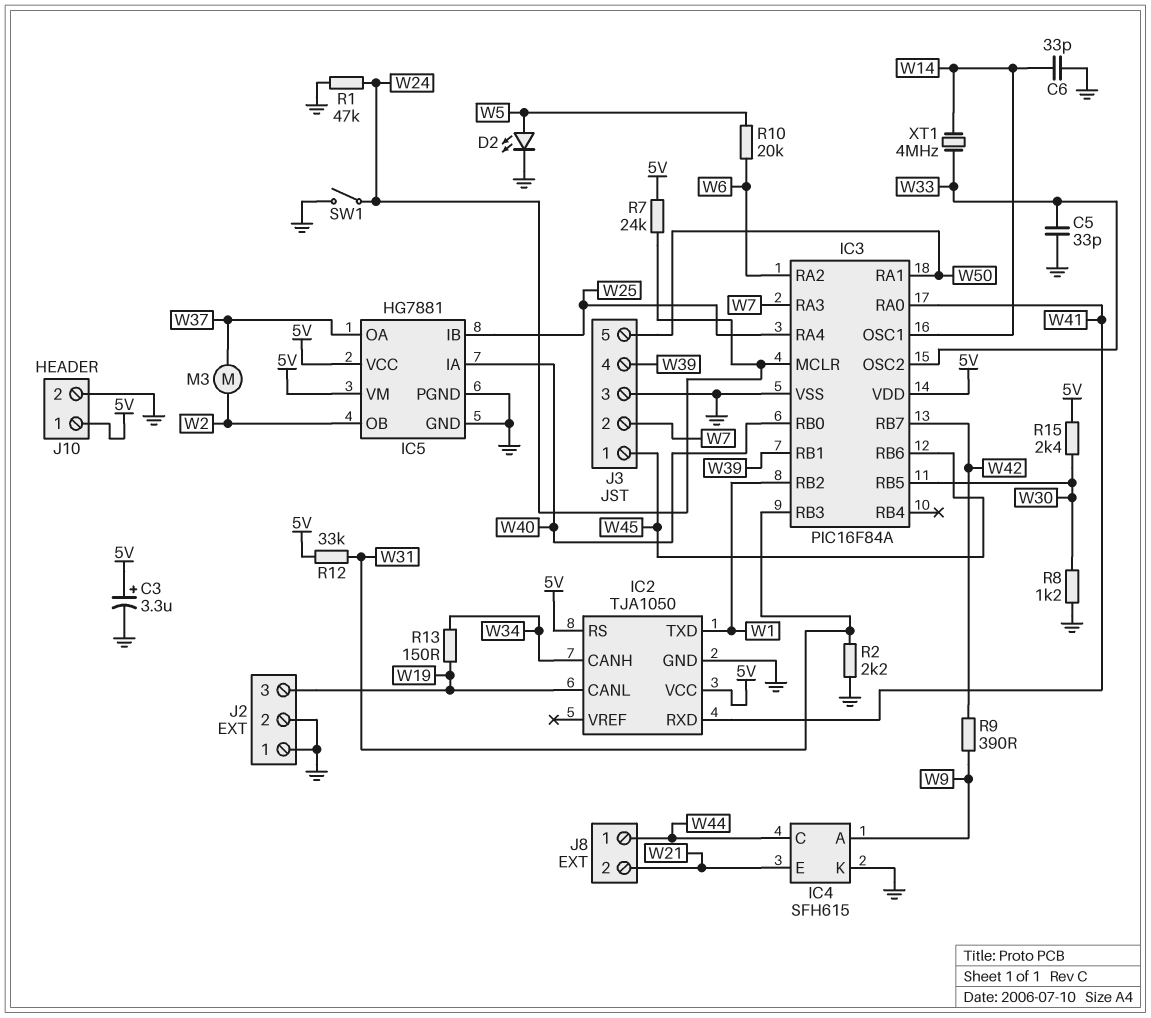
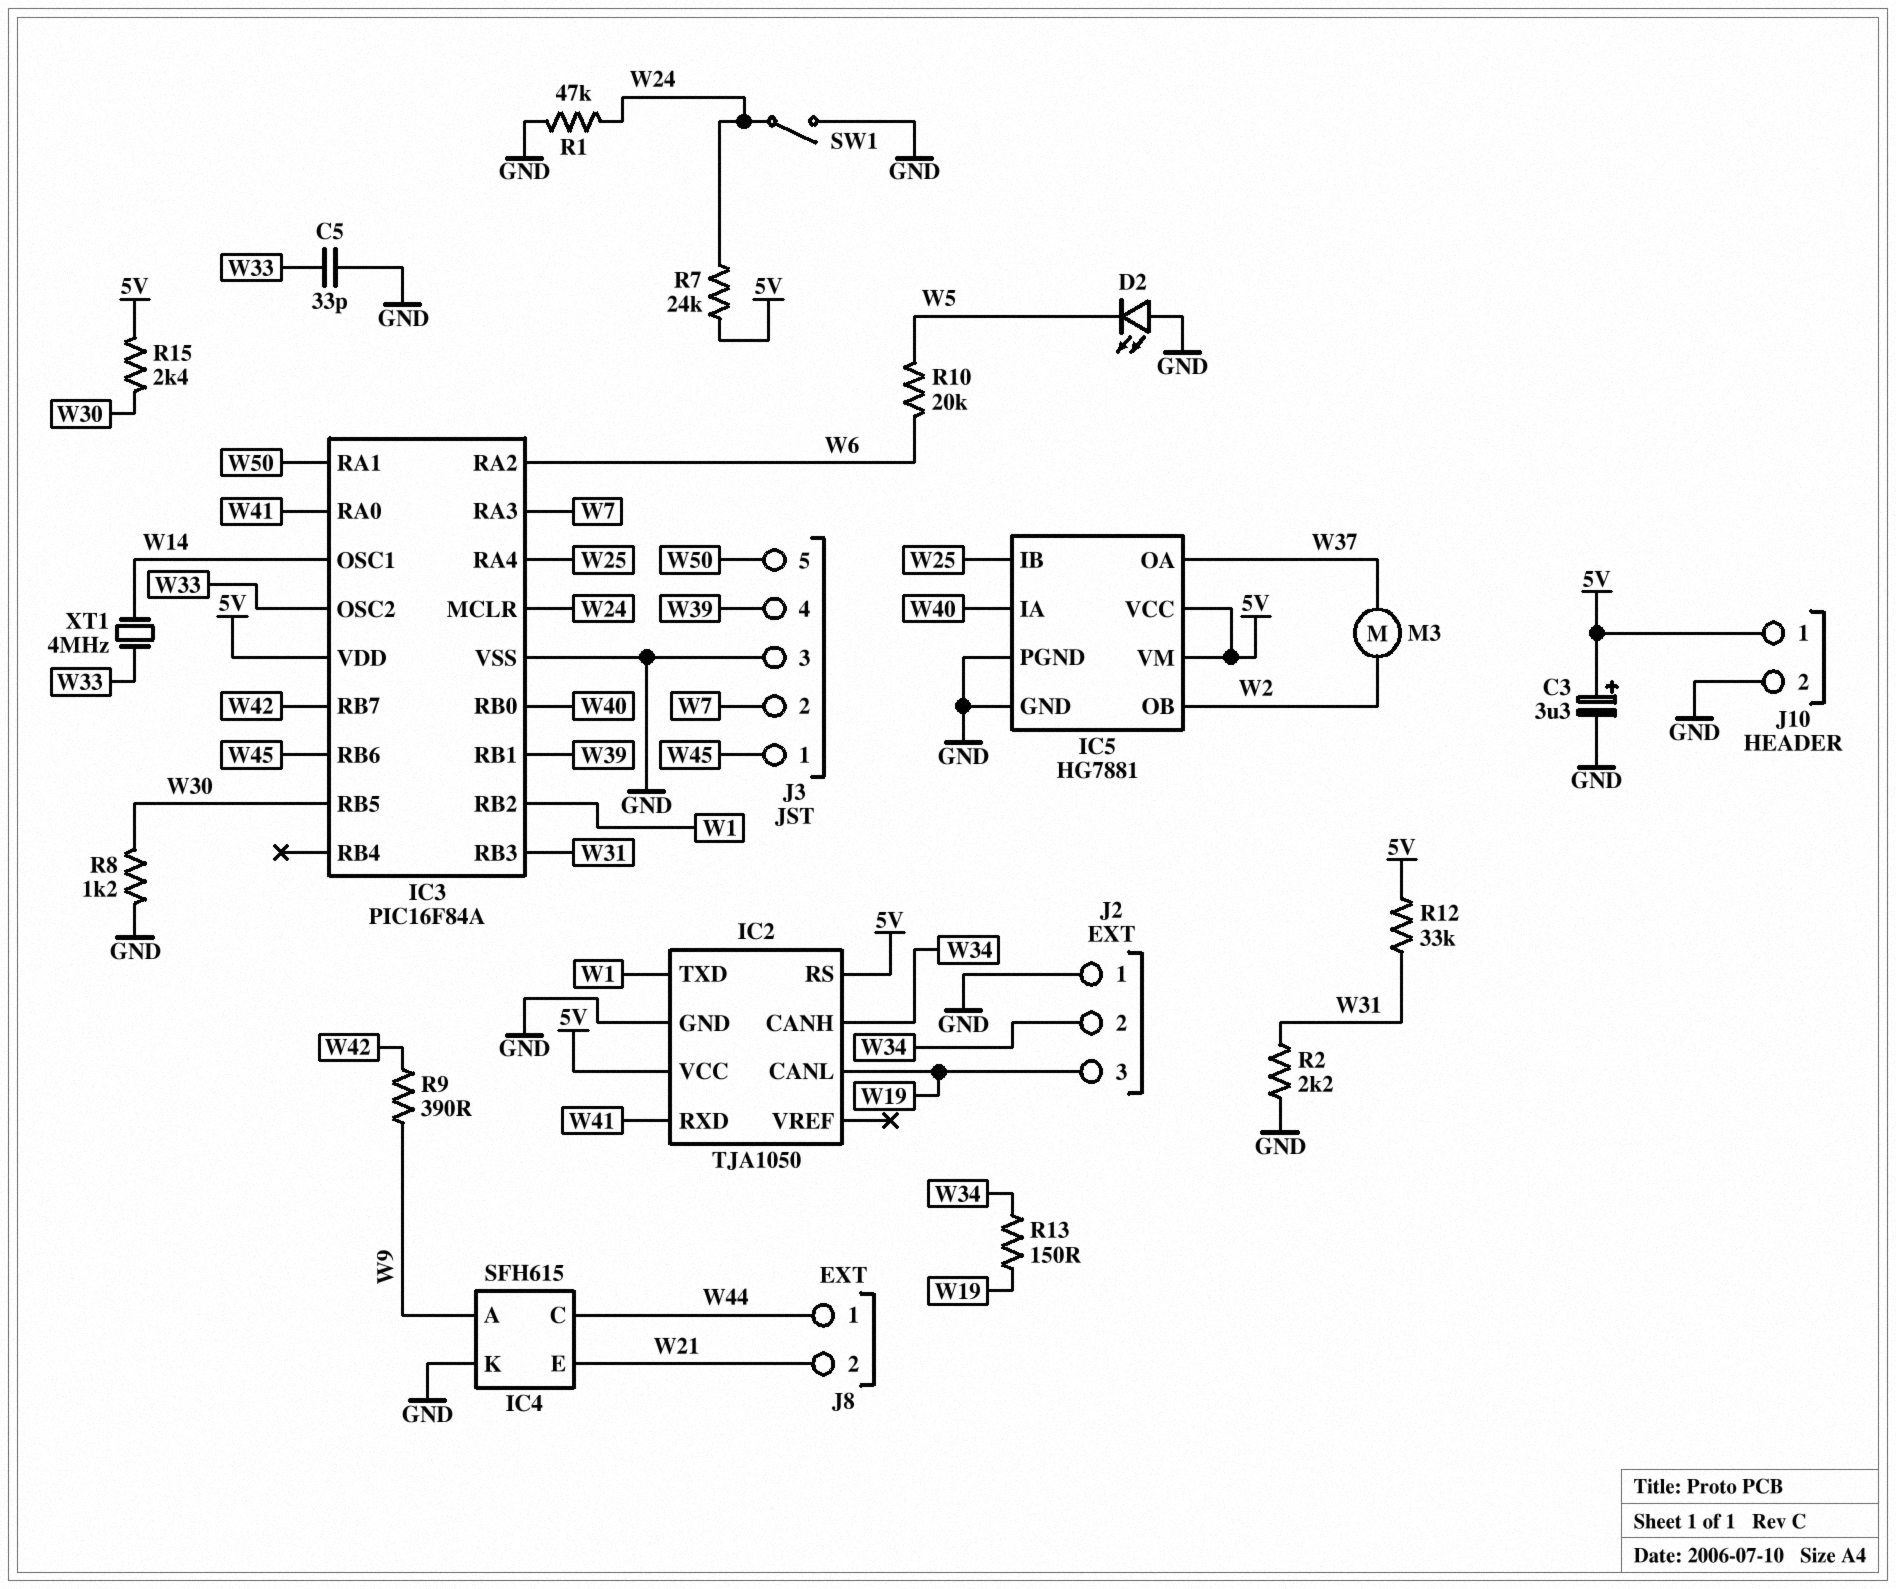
C6: 33pF (GND, W14) -> none
D2: LED (A W5, K GND) -> LED (A GND, K W5)
J2 pin 2: GND -> W34

